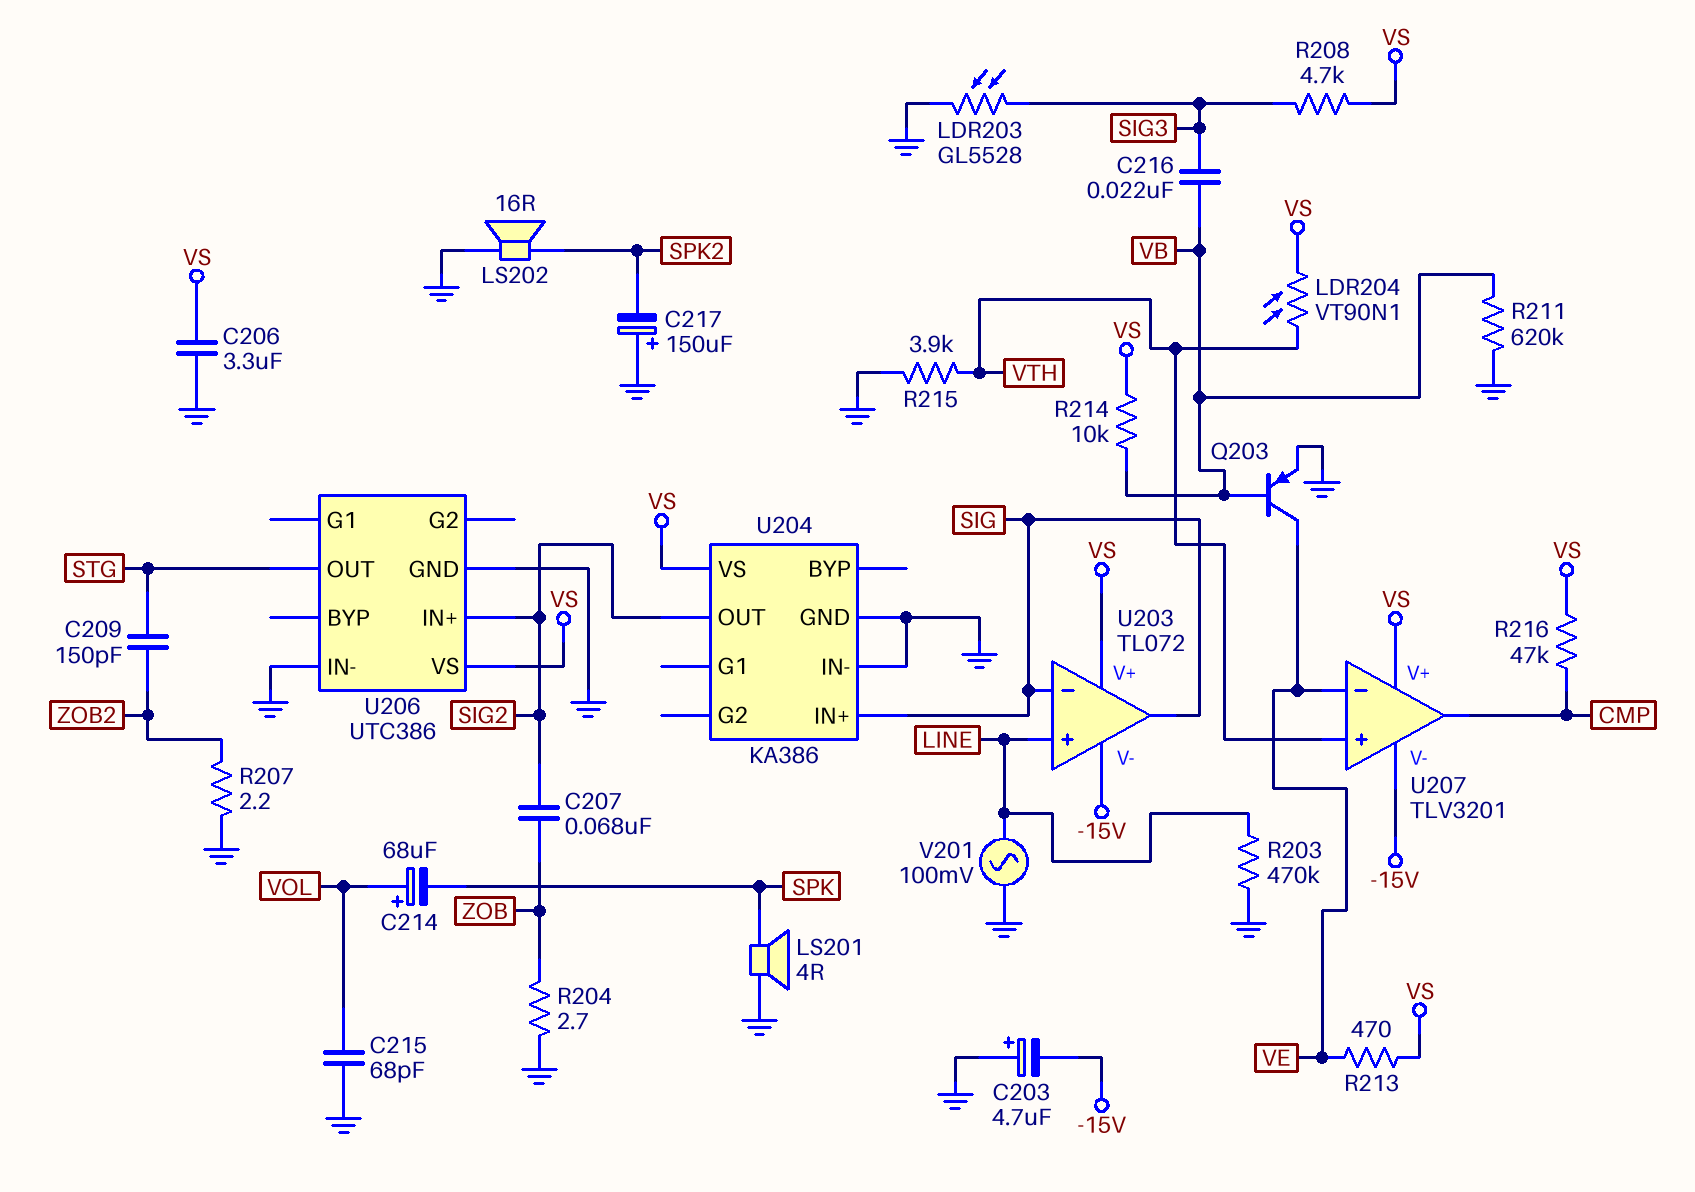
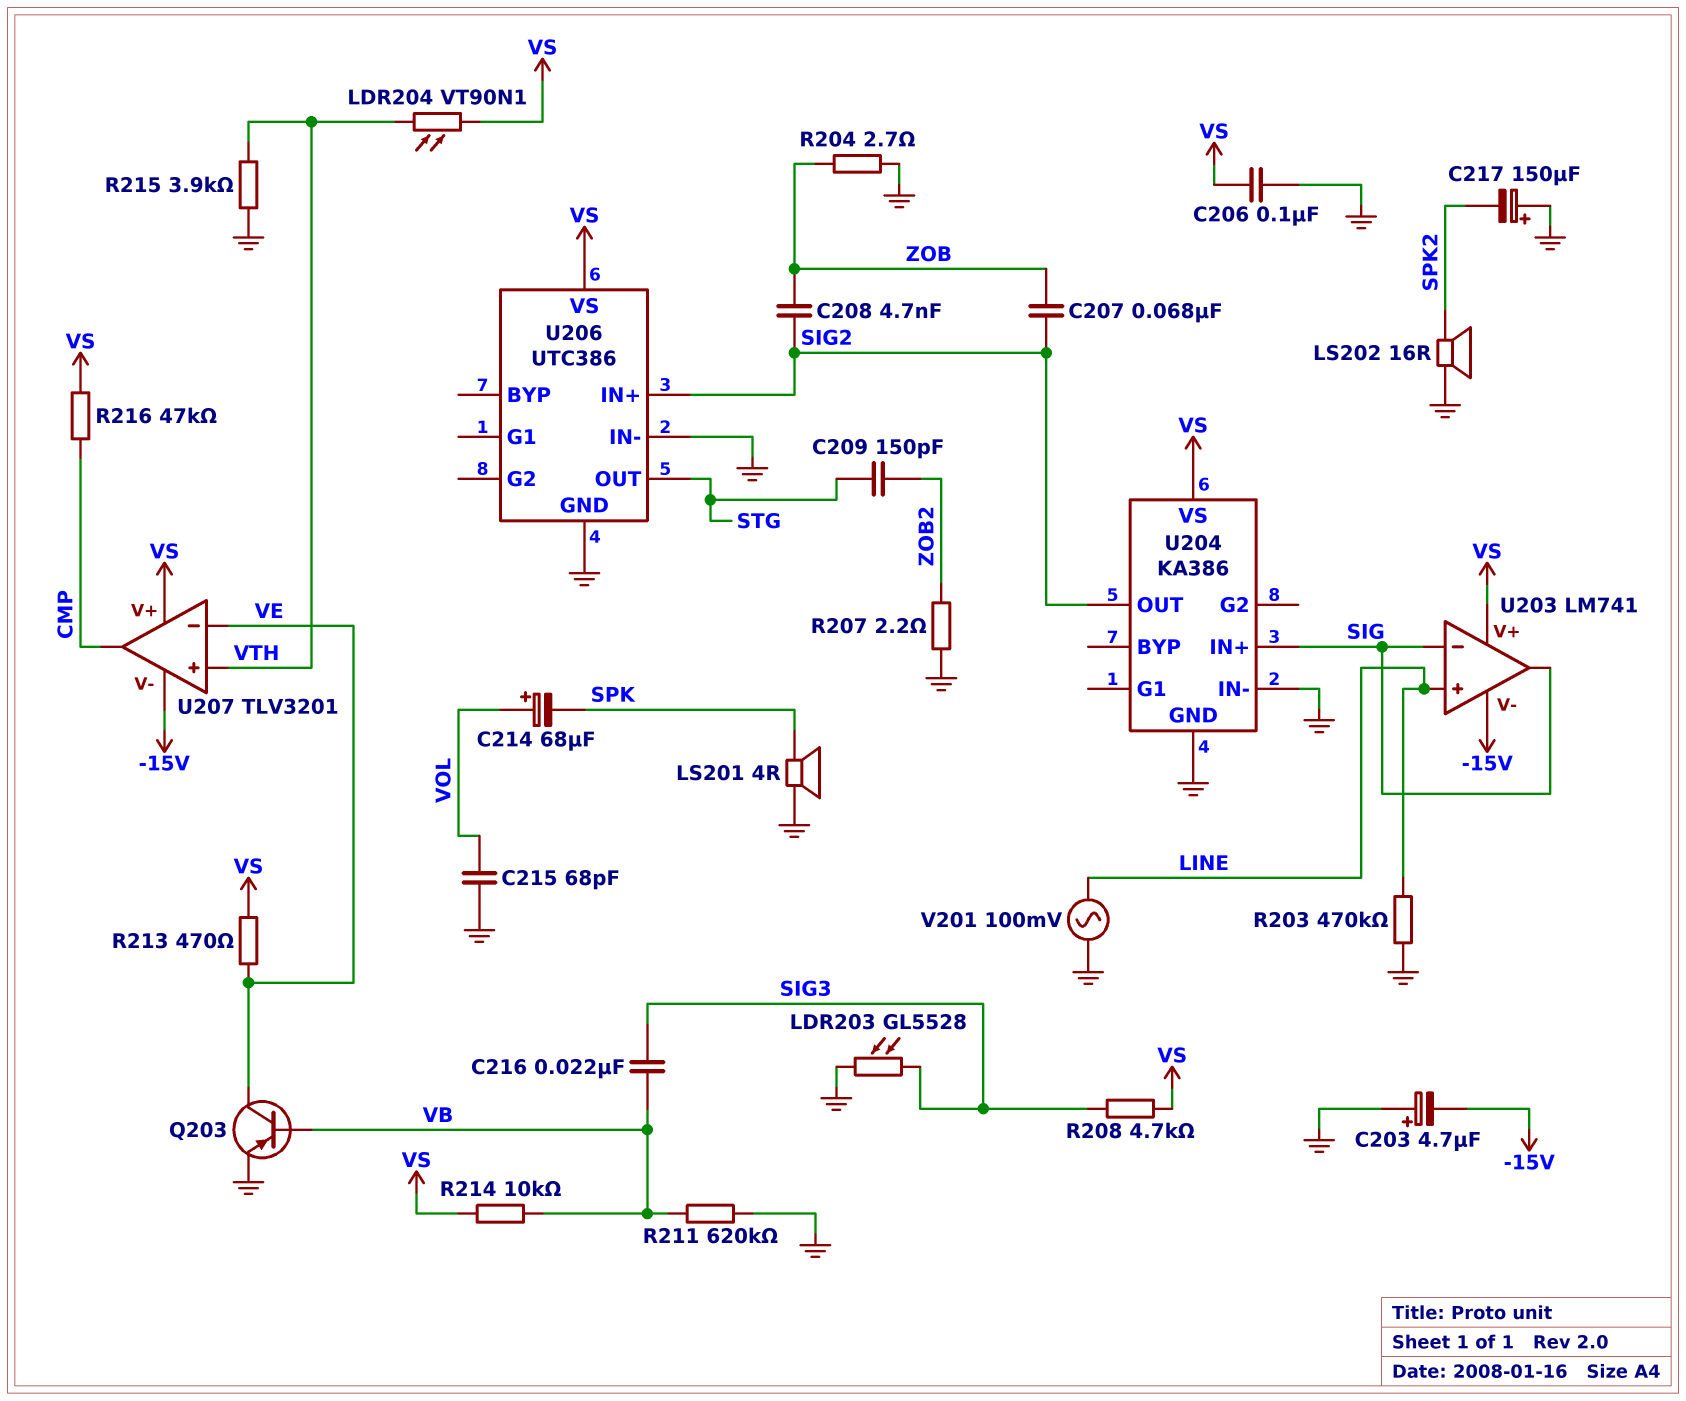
C206: 3.3uF (GND, VS) -> 100nF (GND, VS)
C208: none -> 4.7nF (SIG2, ZOB)
U203: TL072 -> LM741

